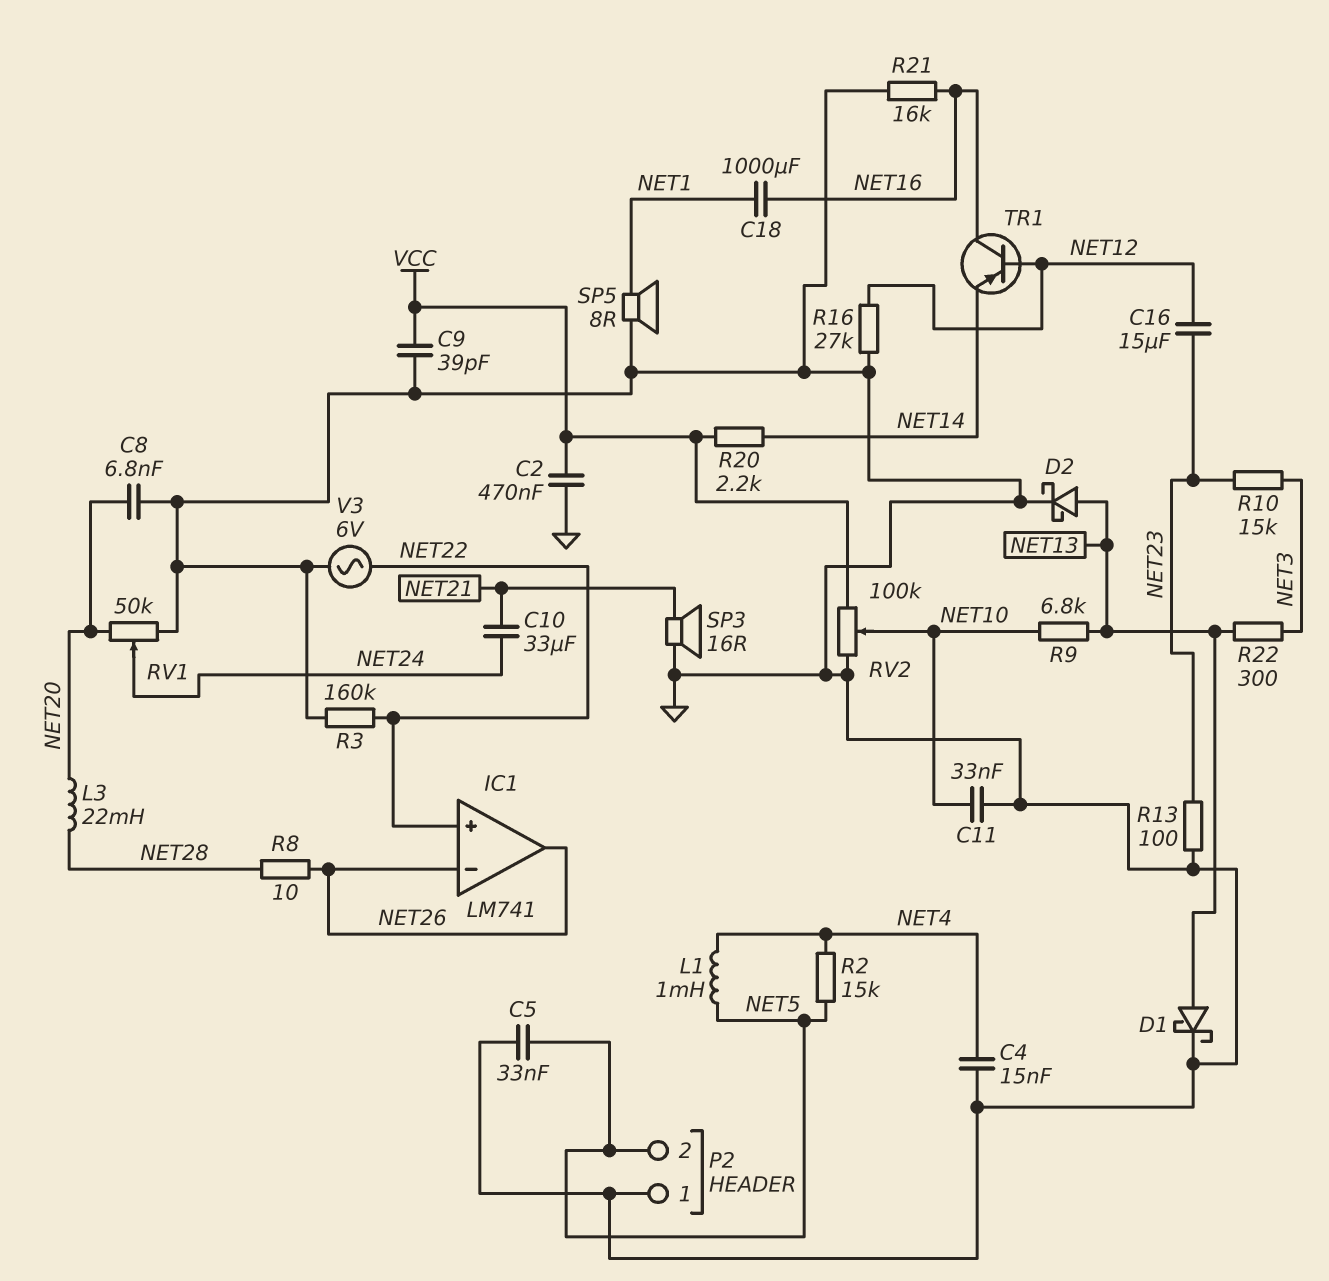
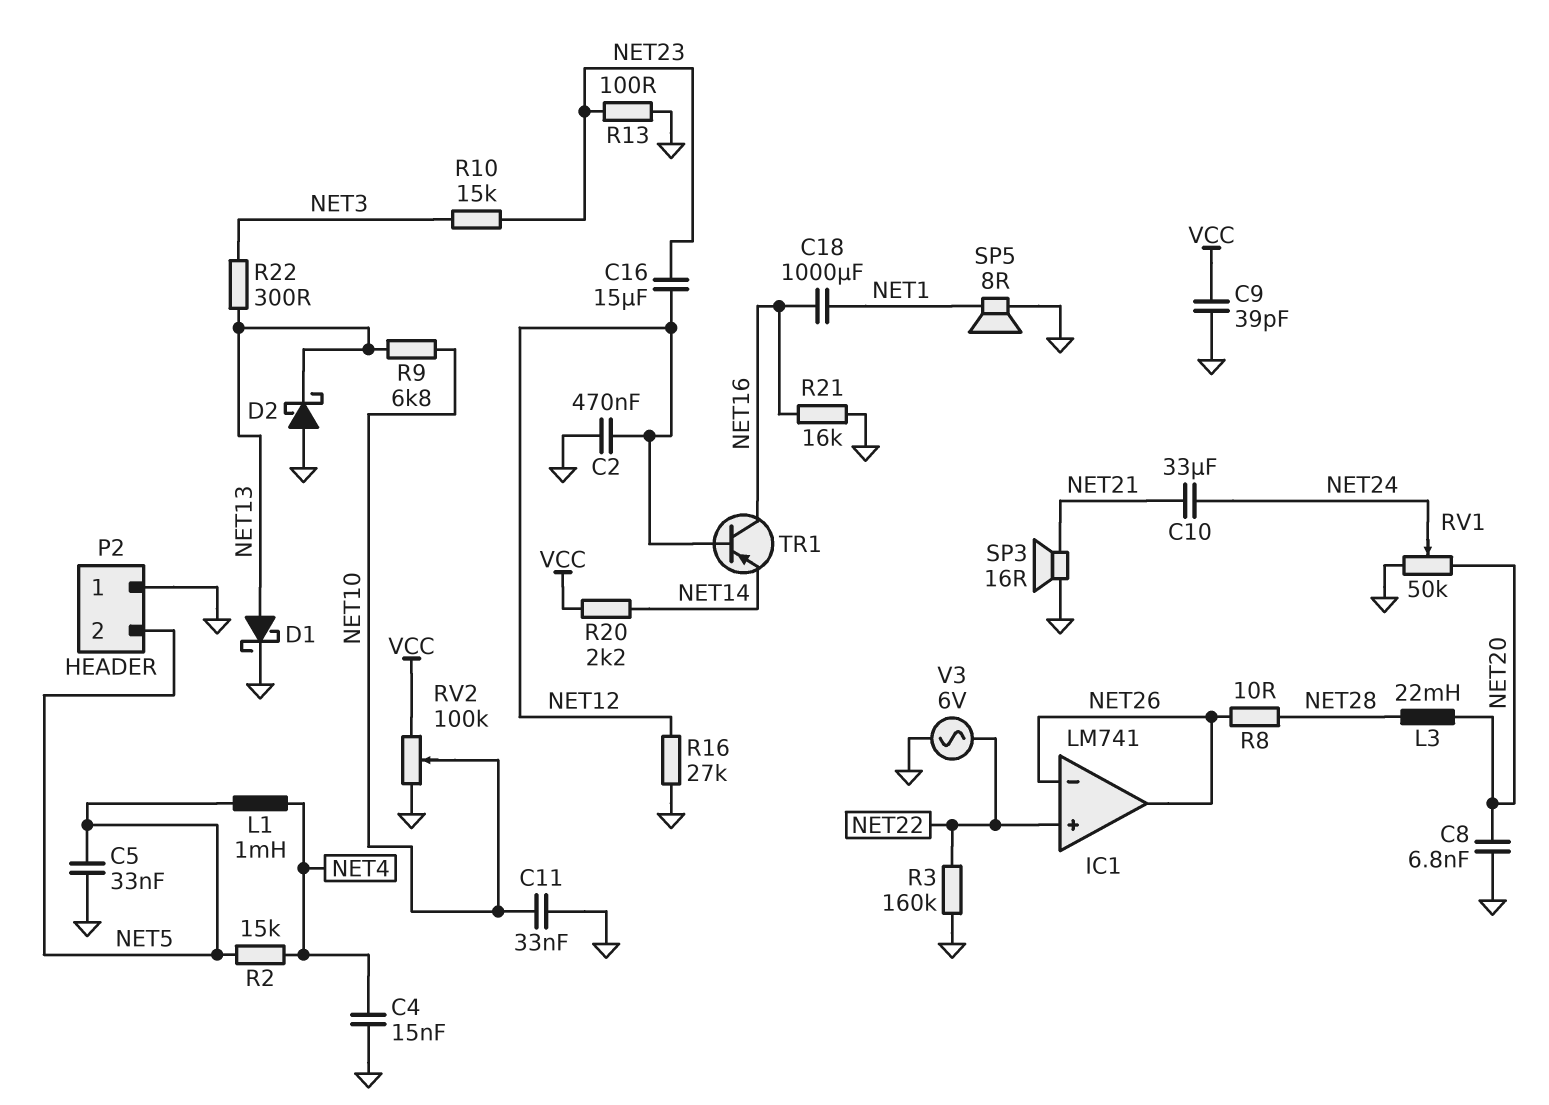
C2: 470nF (GND, VCC) -> 470nF (GND, NET12)
D2: schottky (A NET13, K GND) -> schottky (A GND, K NET13)

